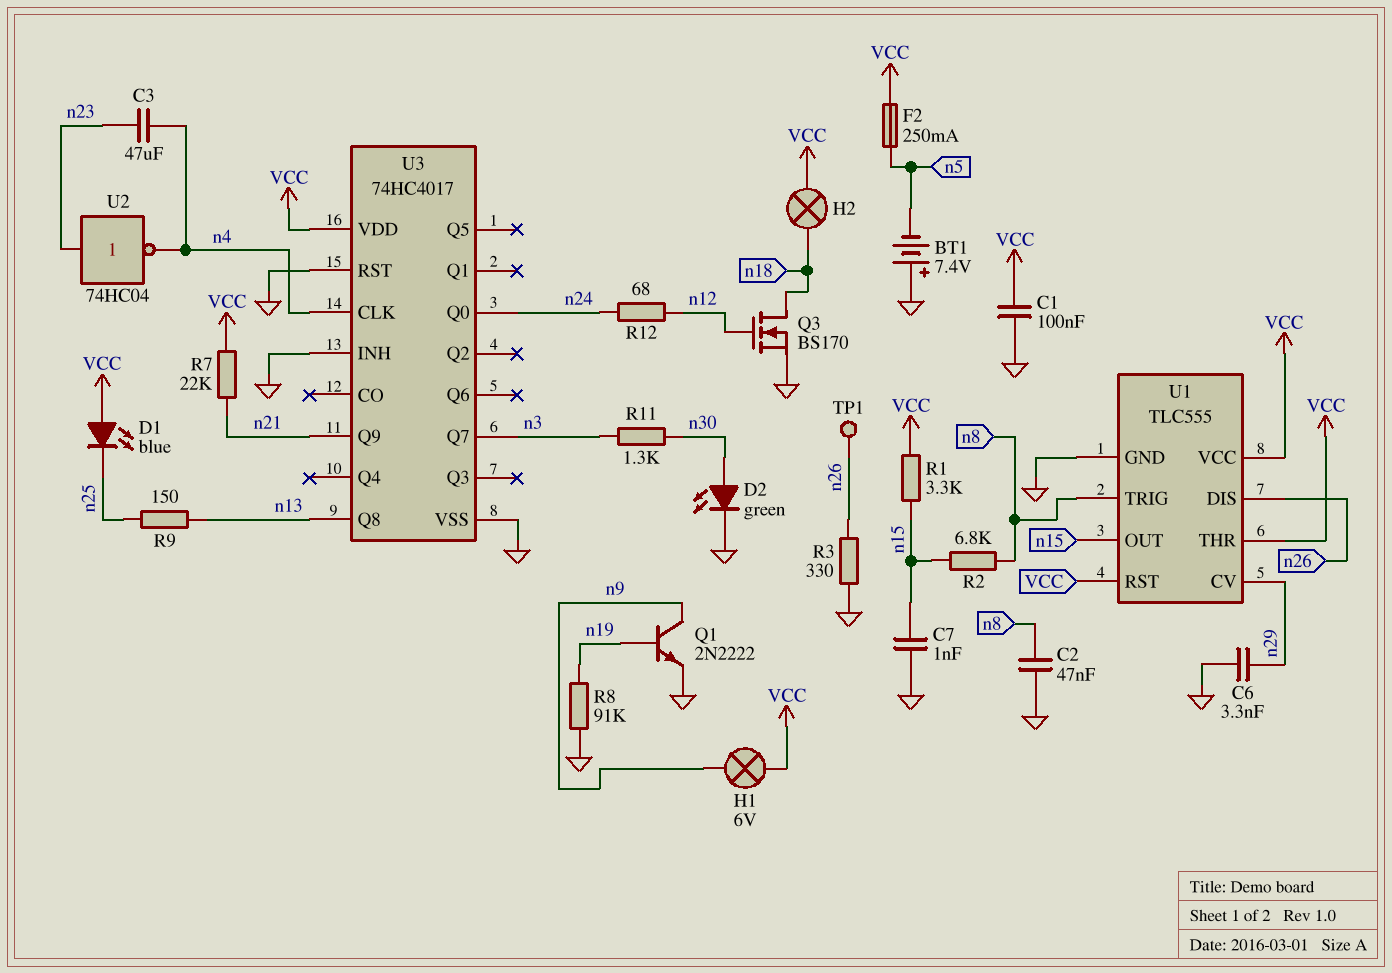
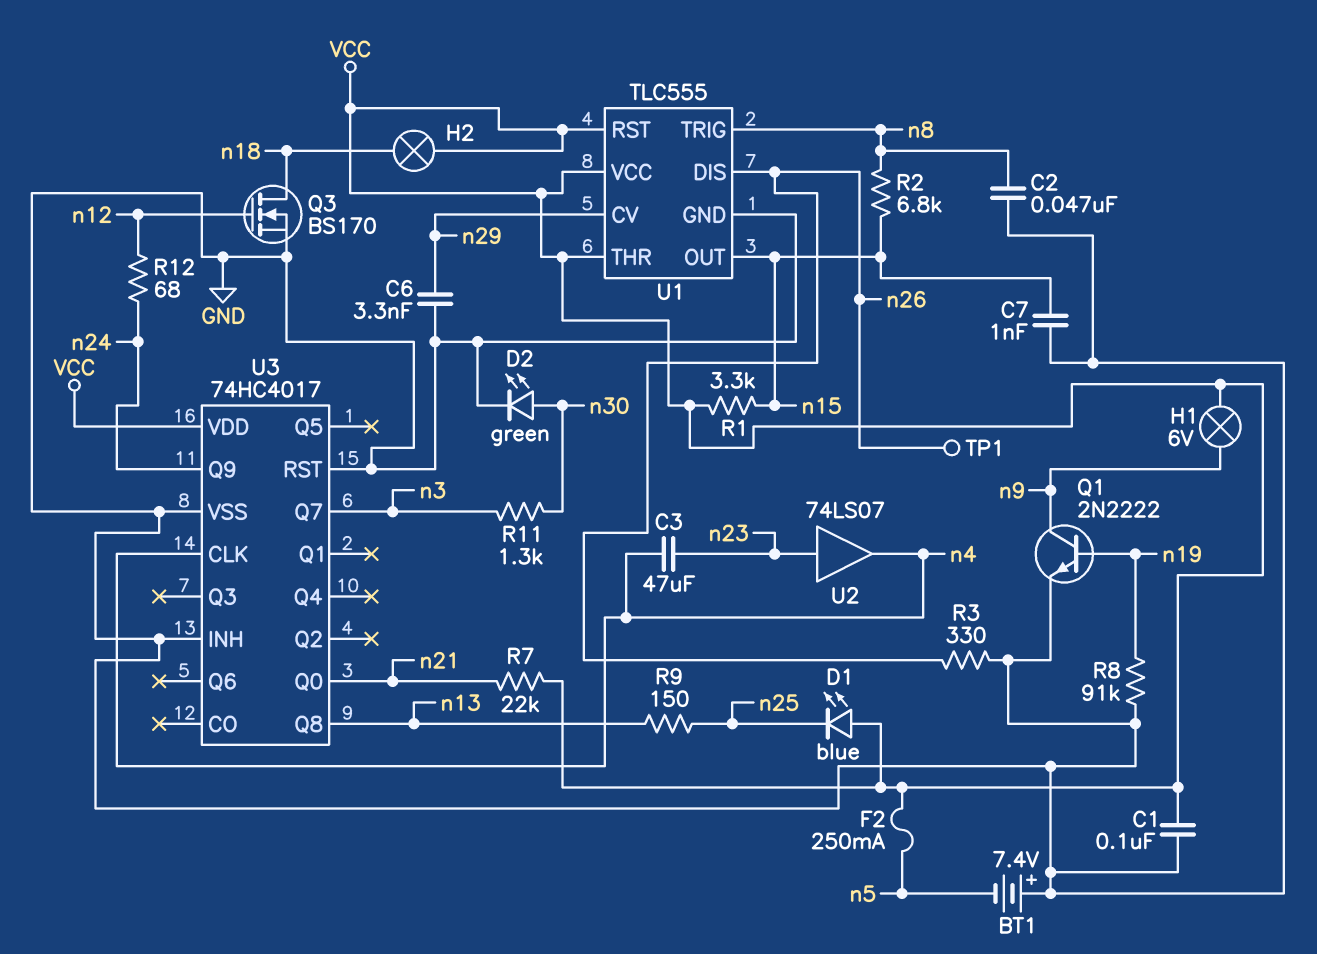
U2: NOT 74HC04 (in n23, out n4) -> buffer 74LS07 (in n23, out n4)
U3 pin Q0: n24 -> n21
U3 pin Q9: n21 -> n24

